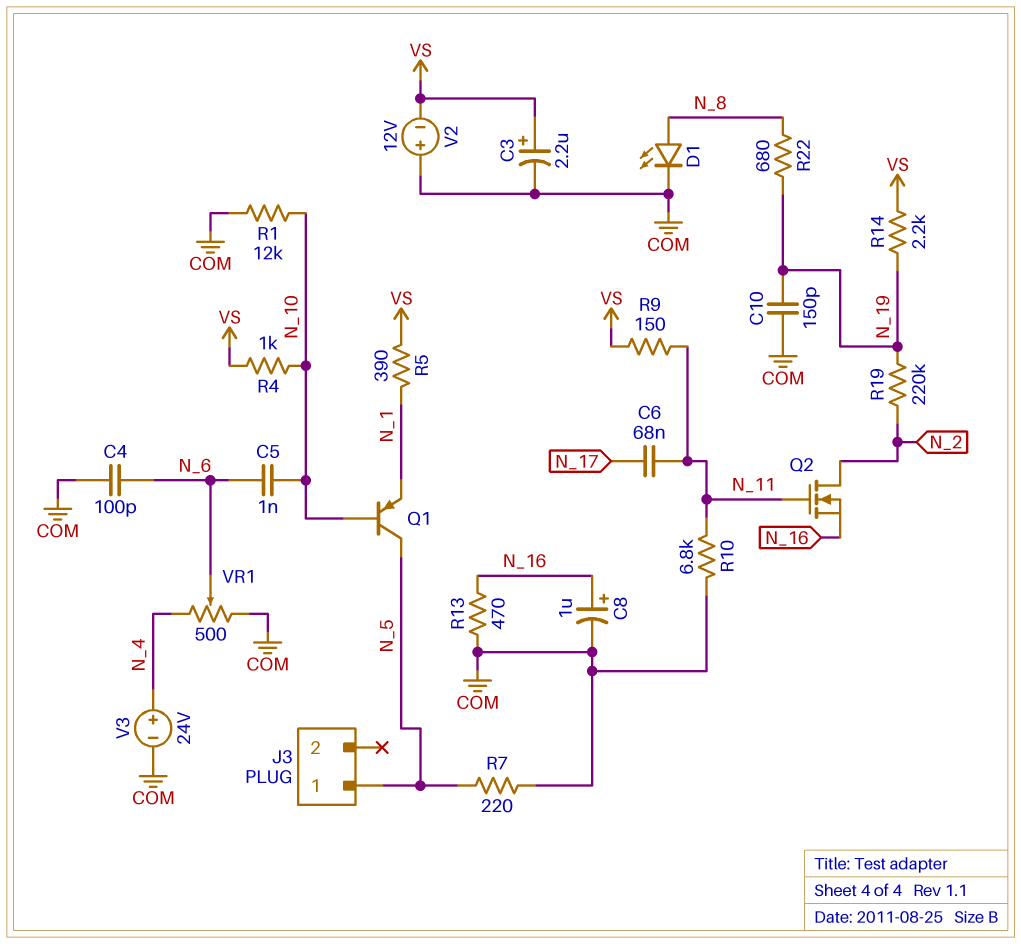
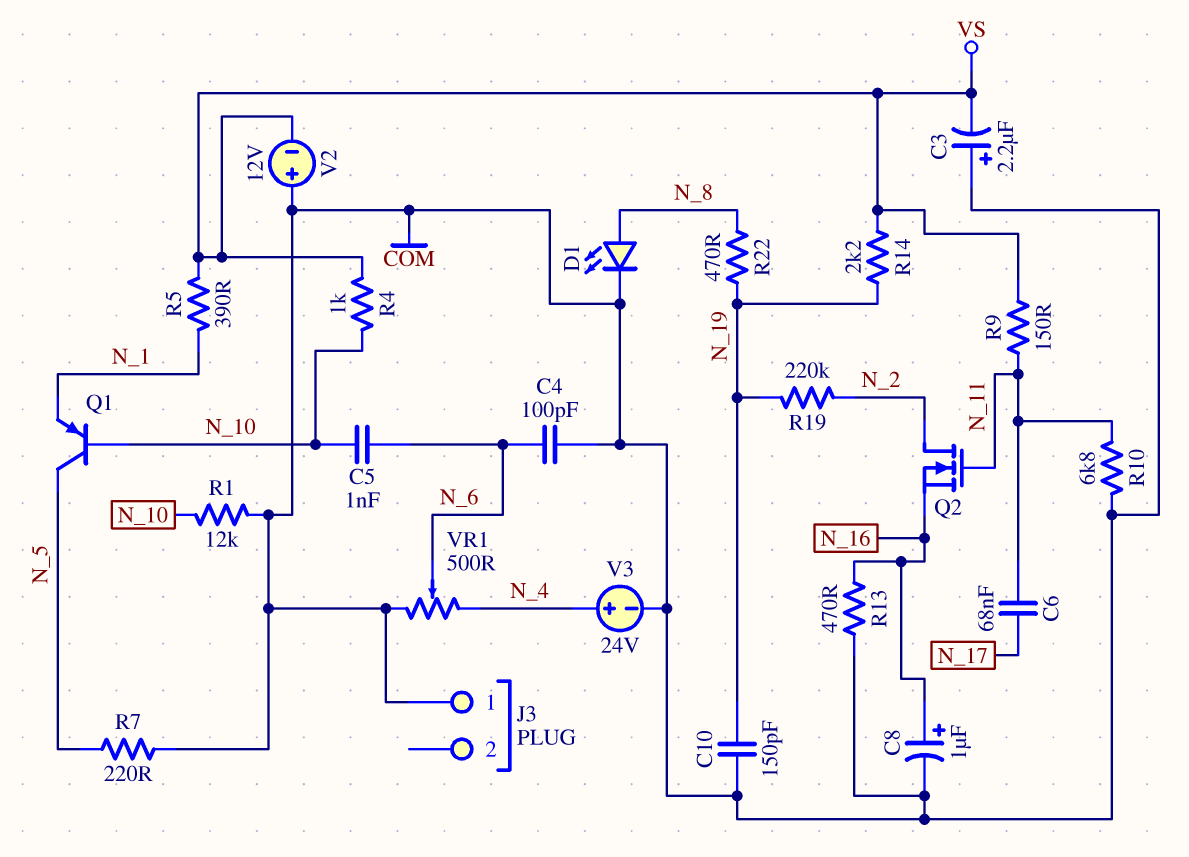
C3: 2.2uF (plus VS, minus COM) -> 2.2uF (plus COM, minus VS)
J3 pin 1: N_5 -> COM
R22: 680 (N_8, N_19) -> 470 (N_8, N_19)

